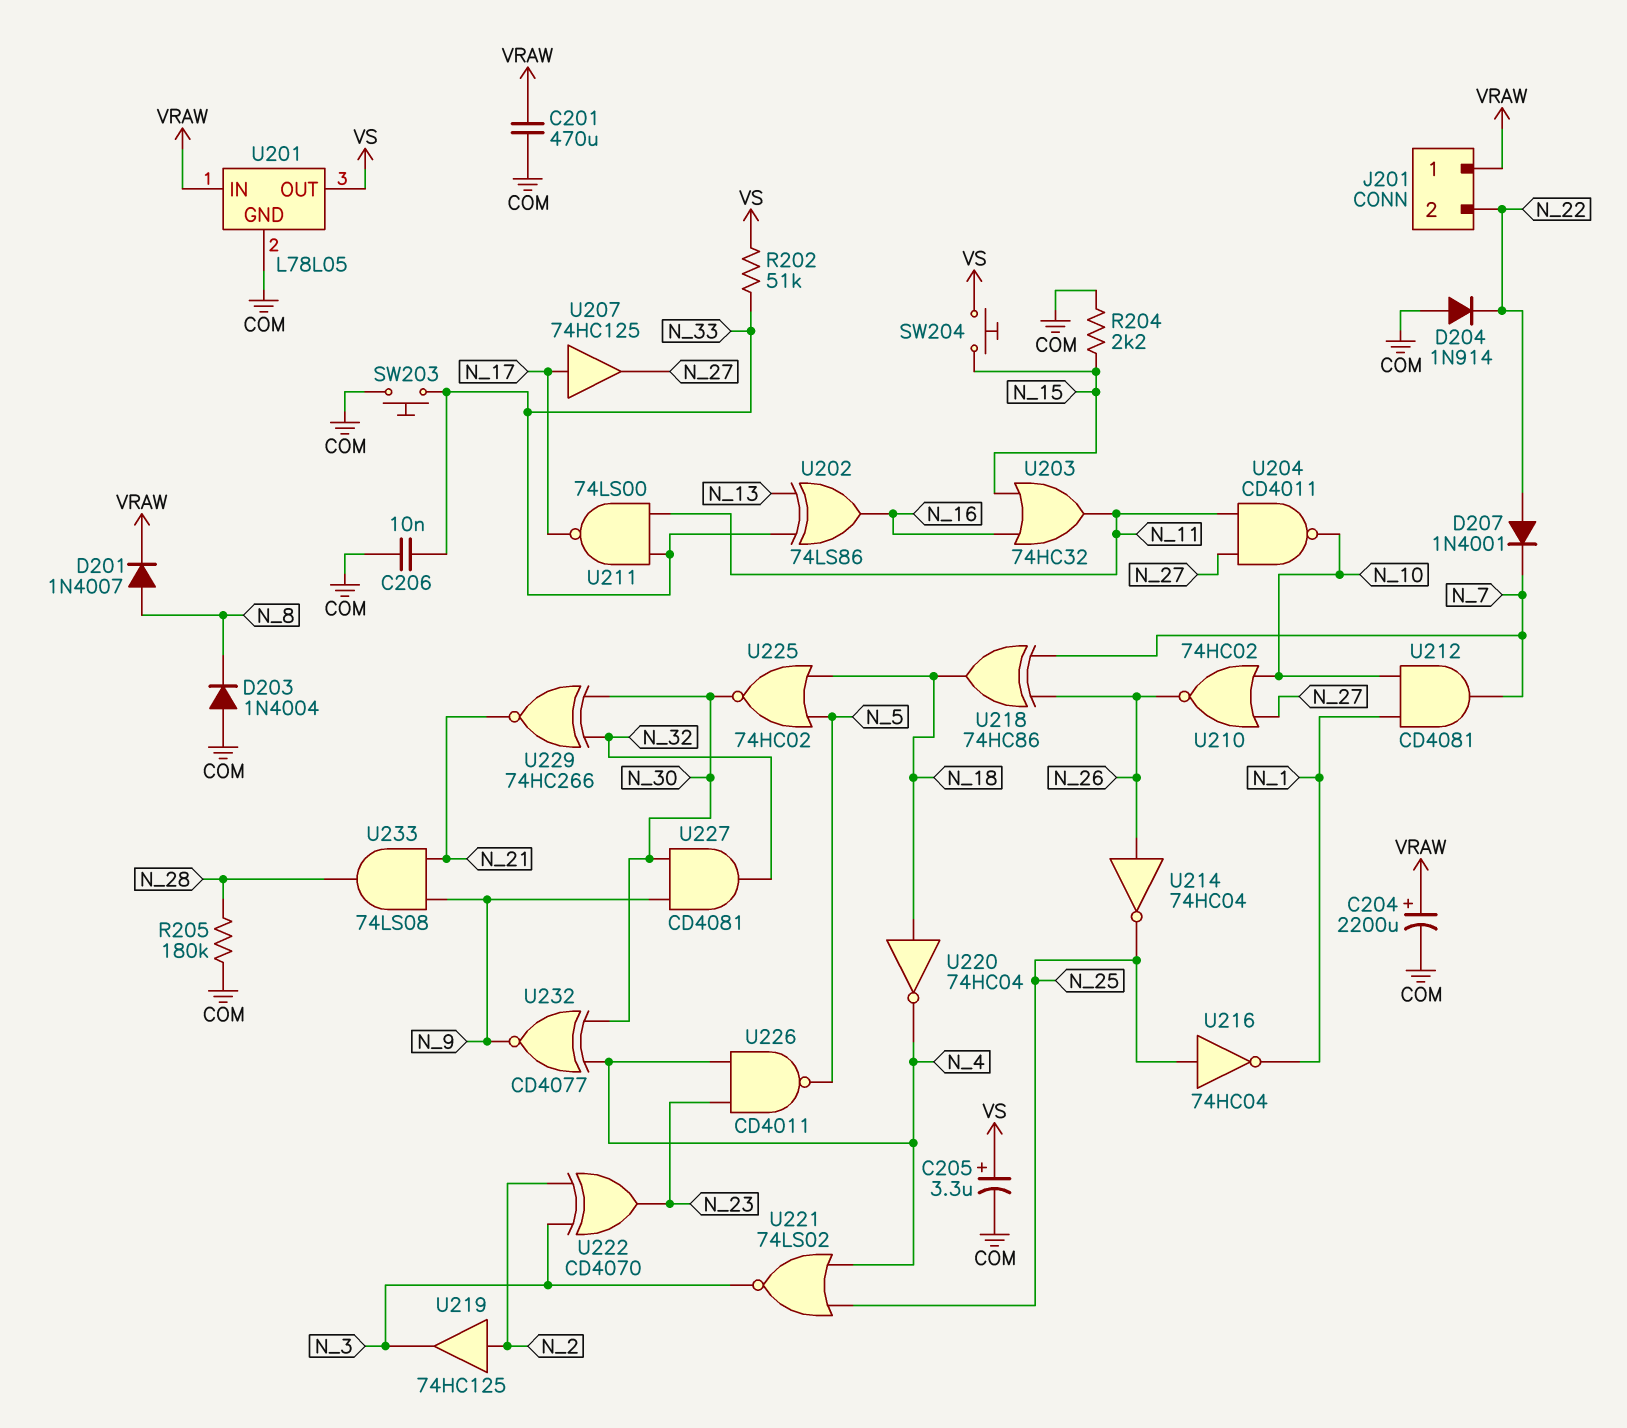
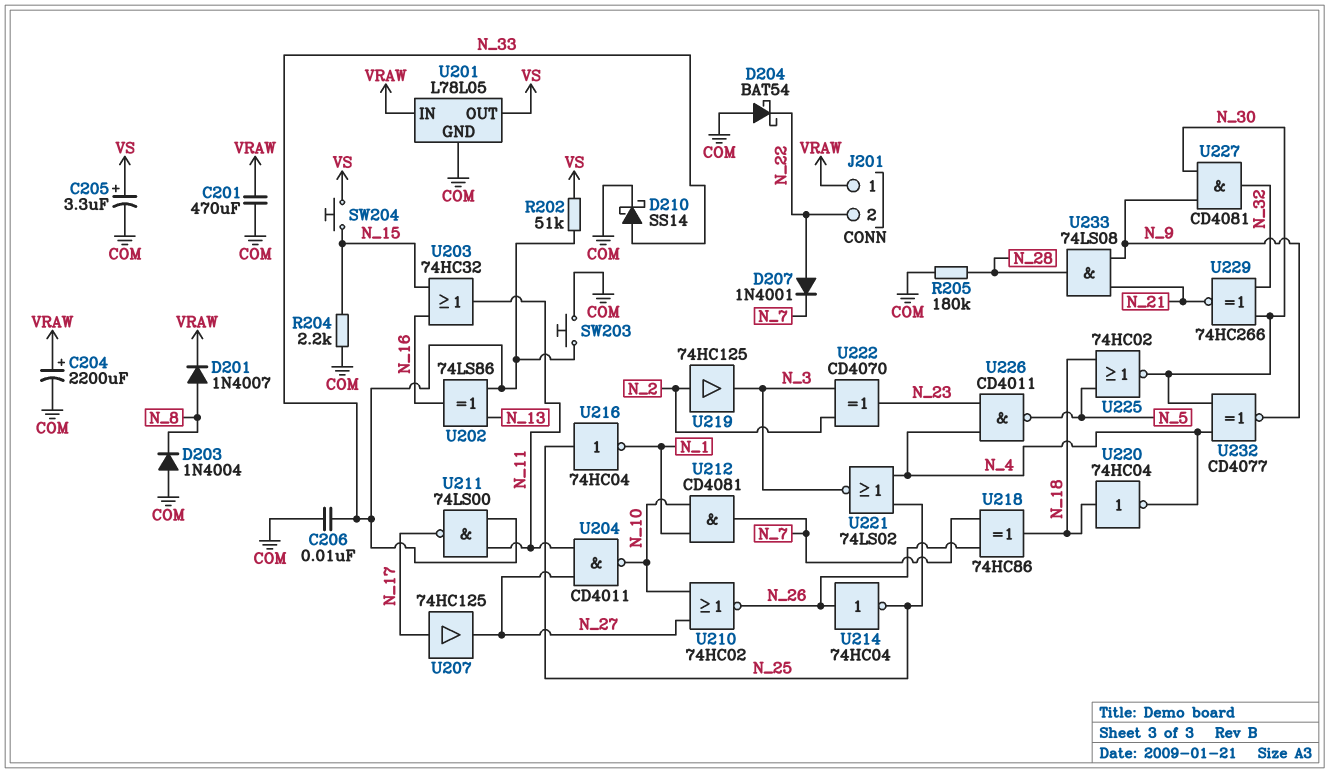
D204: diode 1N914 (A COM, K N_22) -> schottky BAT54 (A COM, K N_22)
D210: none -> schottky SS14 (A N_33, K COM)

